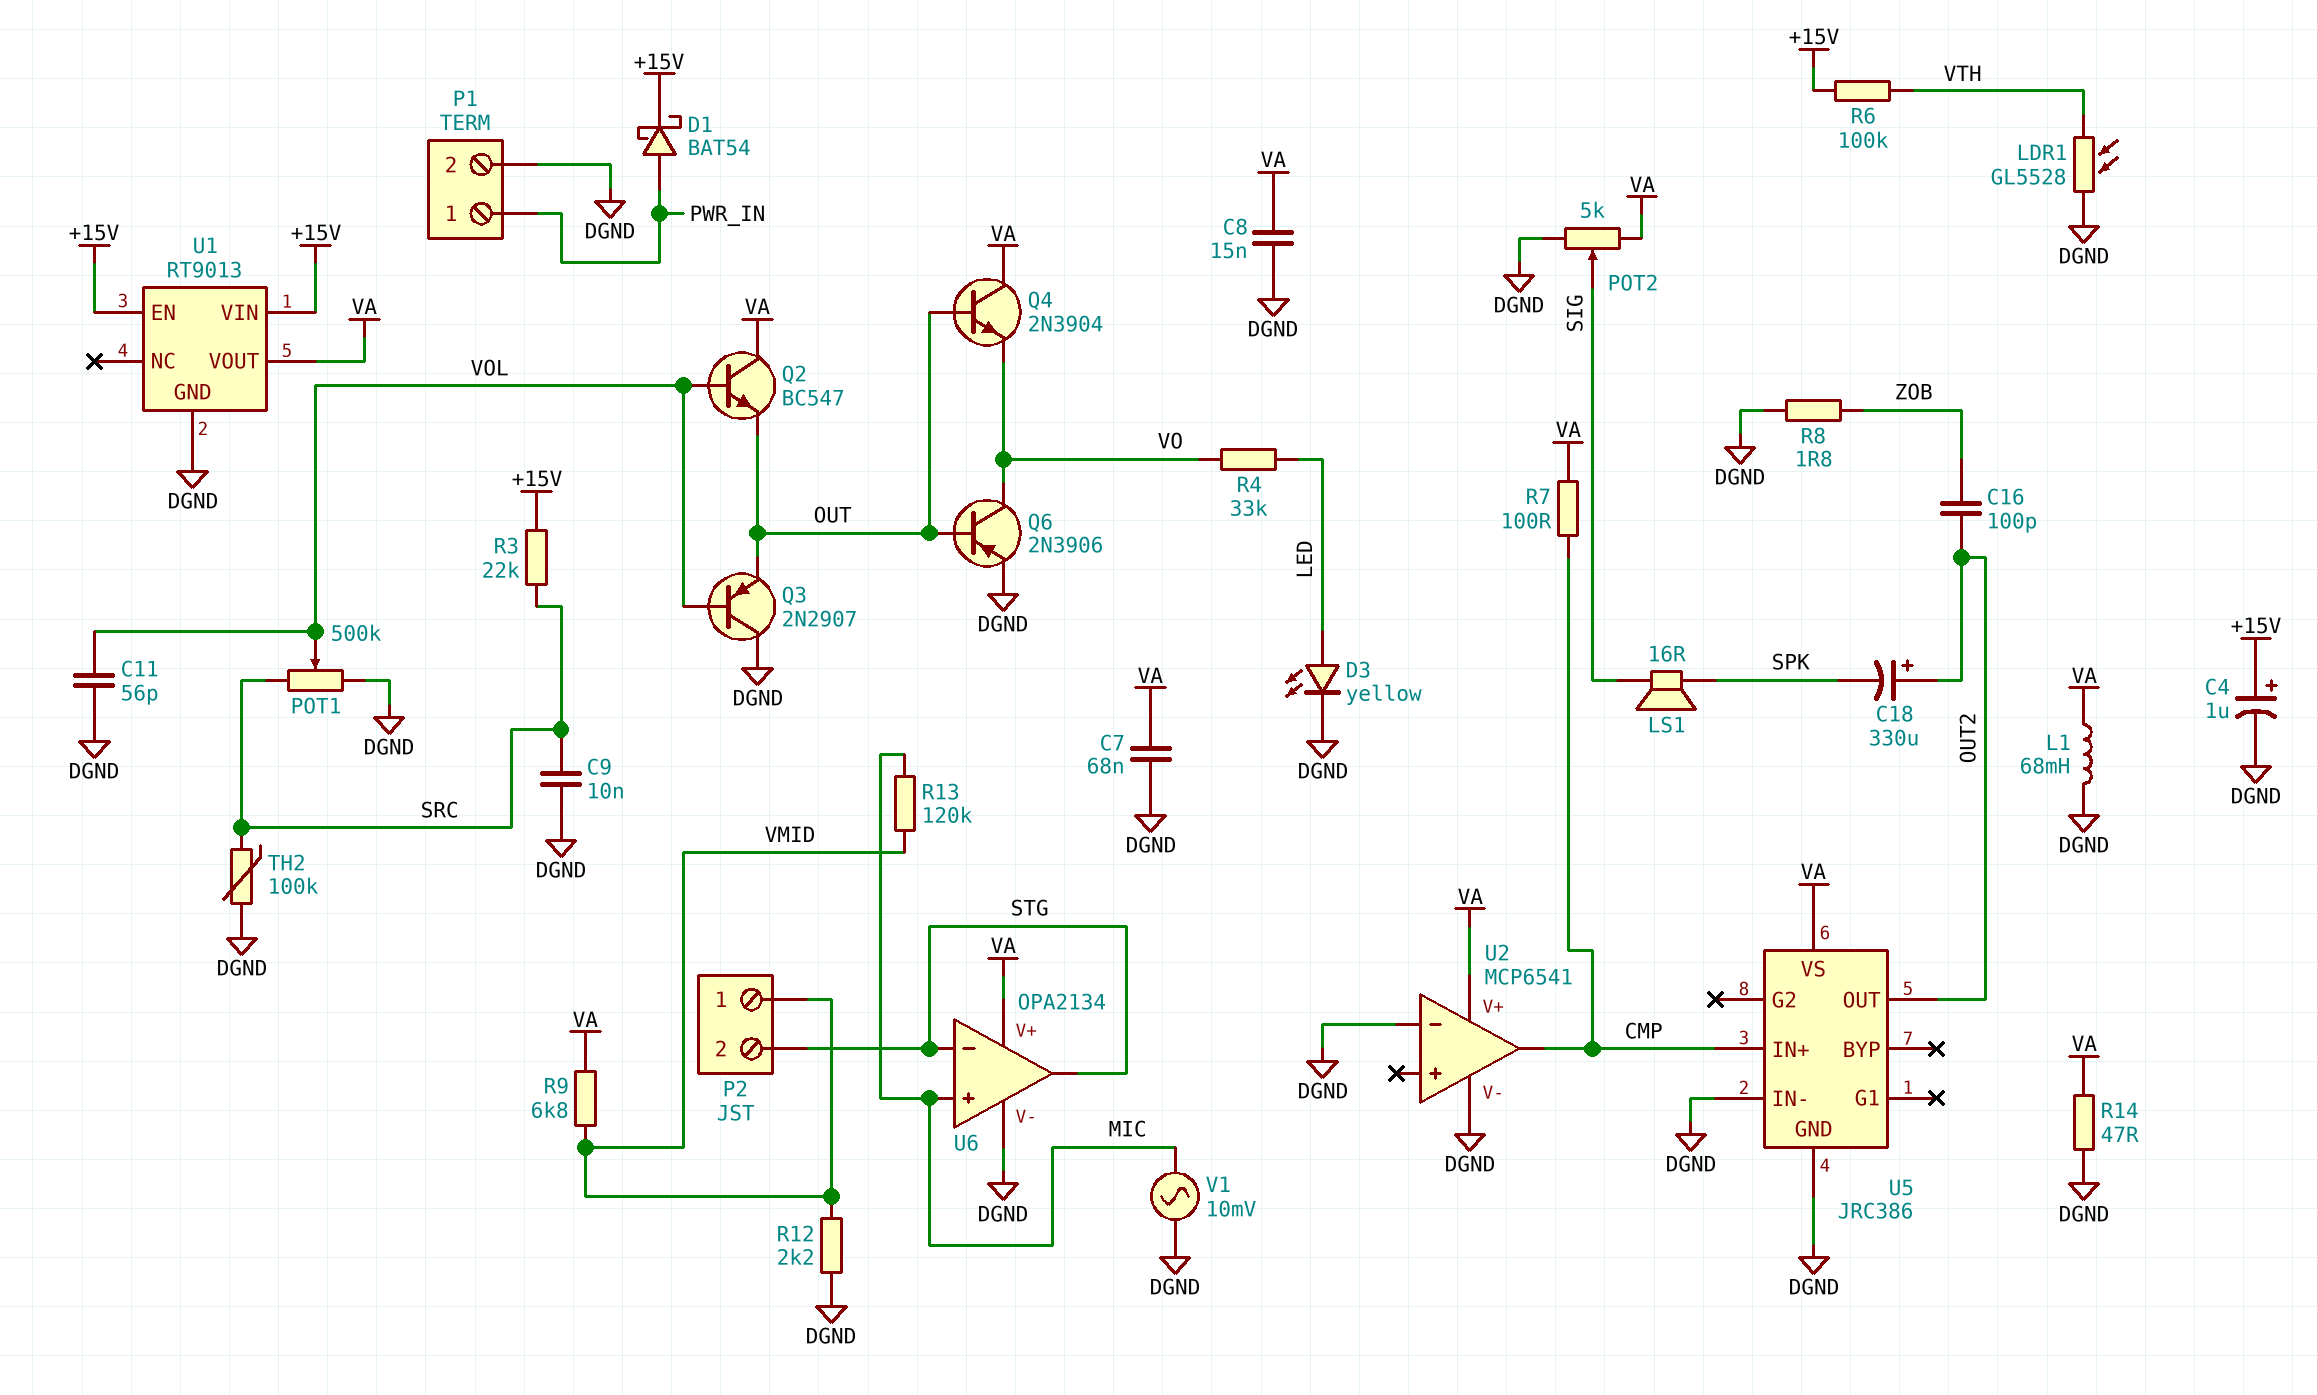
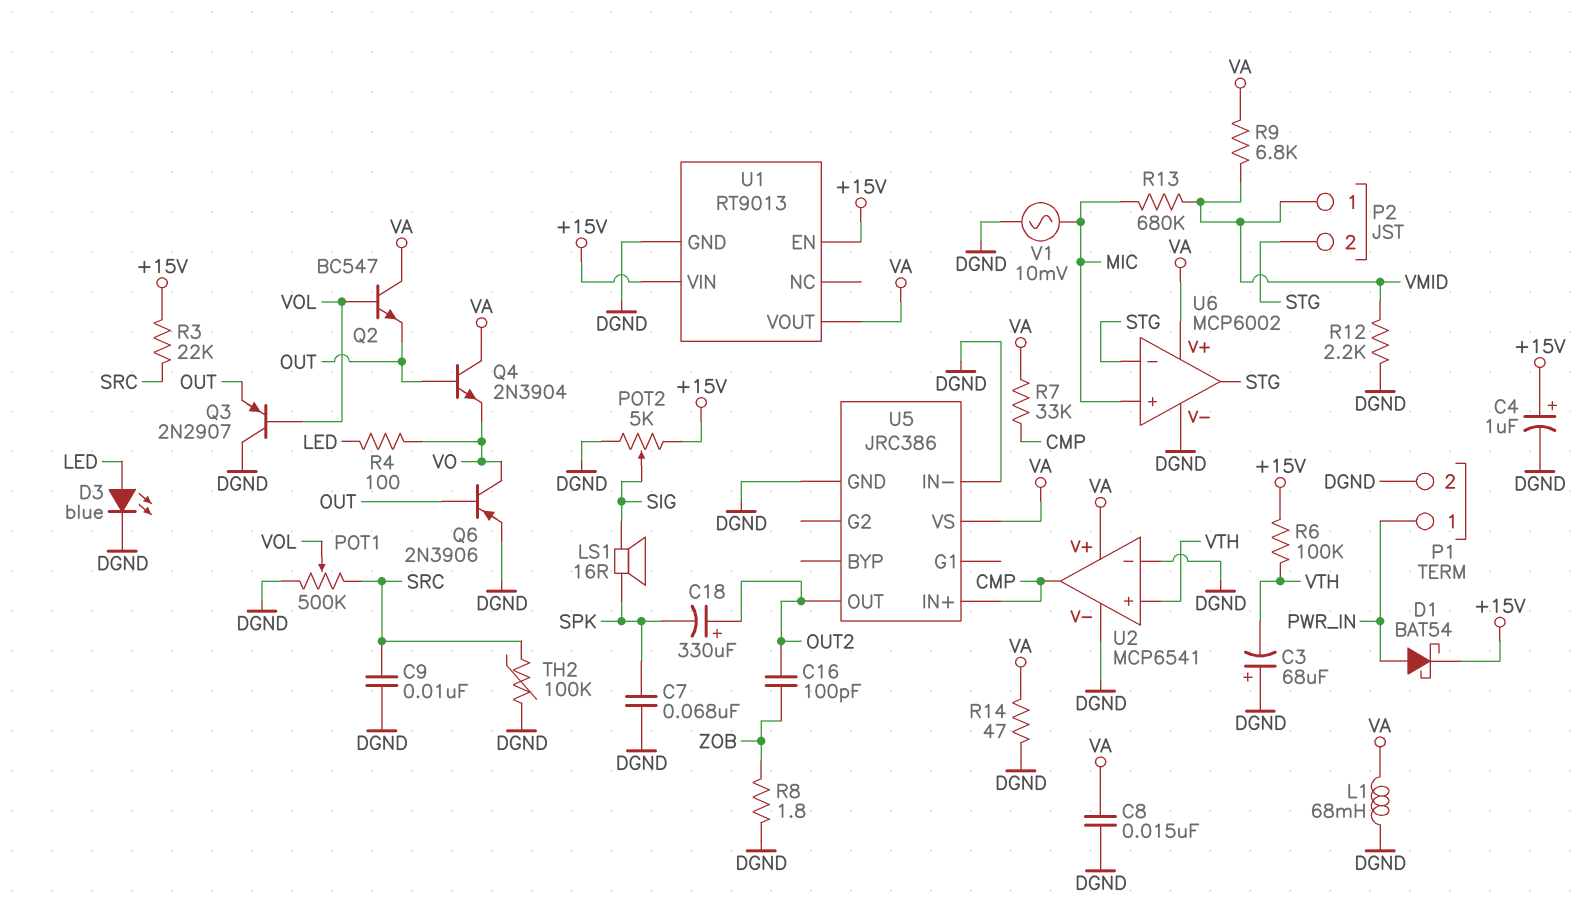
C3: none -> 68uF (plus DGND, minus VTH)
C7: 68nF (DGND, VA) -> 68nF (DGND, SPK)
C11: 56pF (DGND, VOL) -> none
D3: LED yellow (A LED, K DGND) -> LED blue (A LED, K DGND)
LDR1: GL5528 (DGND, VTH) -> none
POT2: 5k (DGND, VA, wiper SIG) -> 5k (+15V, DGND, wiper SIG)
R4: 33k (LED, VO) -> 100 (LED, VO)
R7: 100 (CMP, VA) -> 33k (CMP, VA)
R13: 120k (MIC, VMID) -> 680k (MIC, VMID)
U2 pin in+: none -> VTH
U6: OPA2134 -> MCP6002

